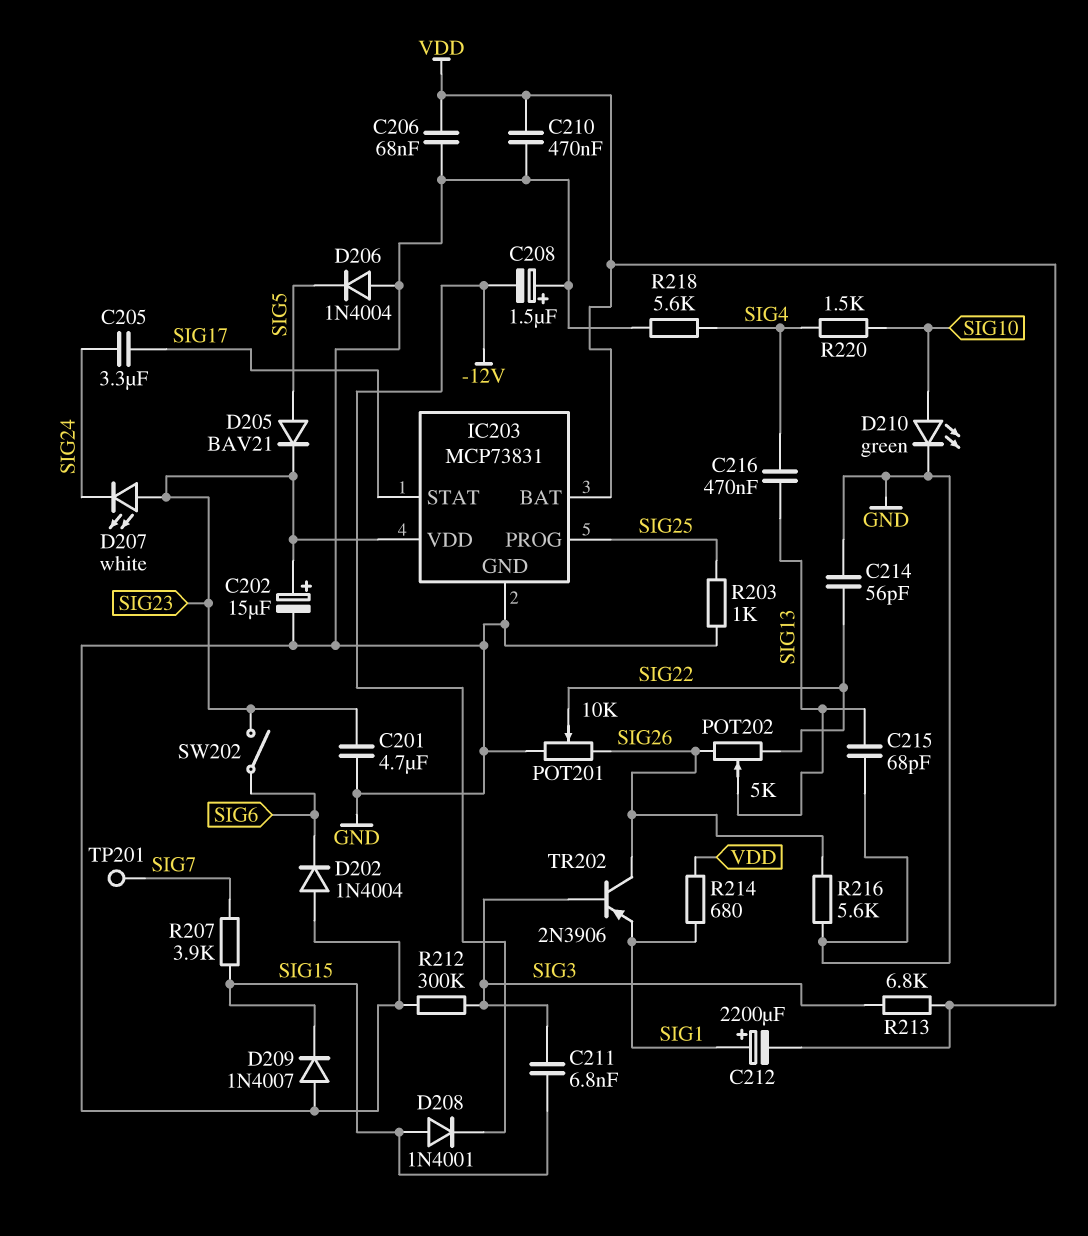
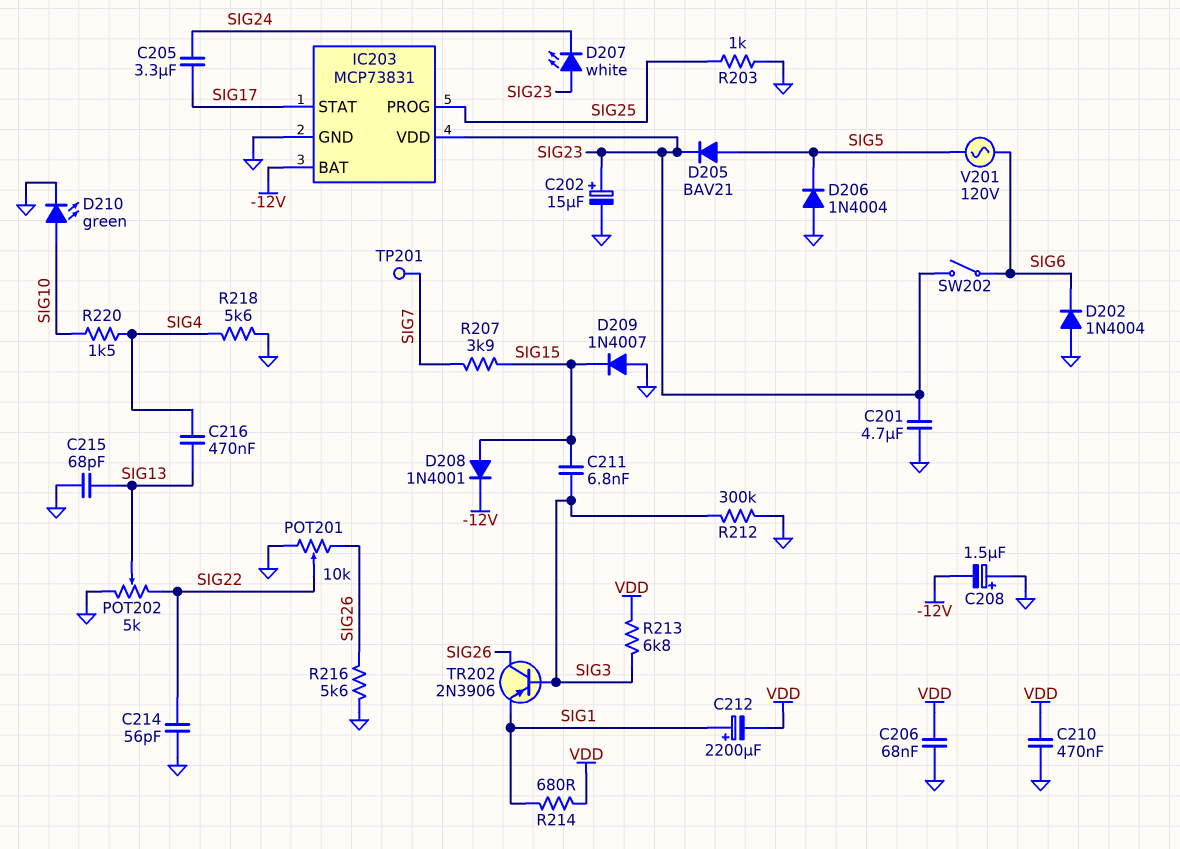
IC203 pin BAT: VDD -> -12V
POT202: 5k (SIG22, SIG26, wiper SIG13) -> 5k (GND, SIG22, wiper SIG13)
V201: none -> AC 120V (SIG5, SIG6)

